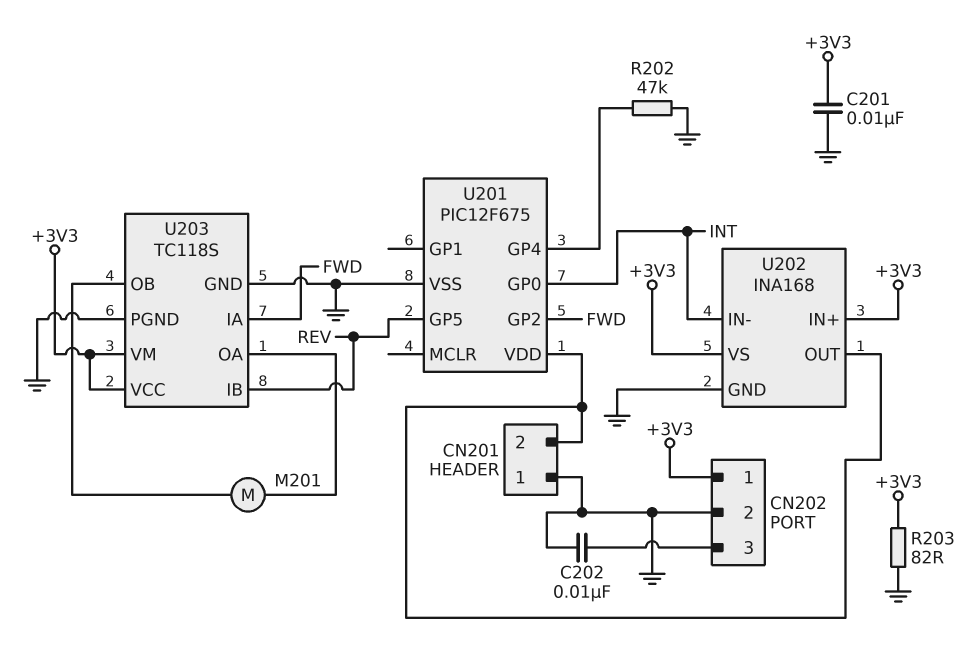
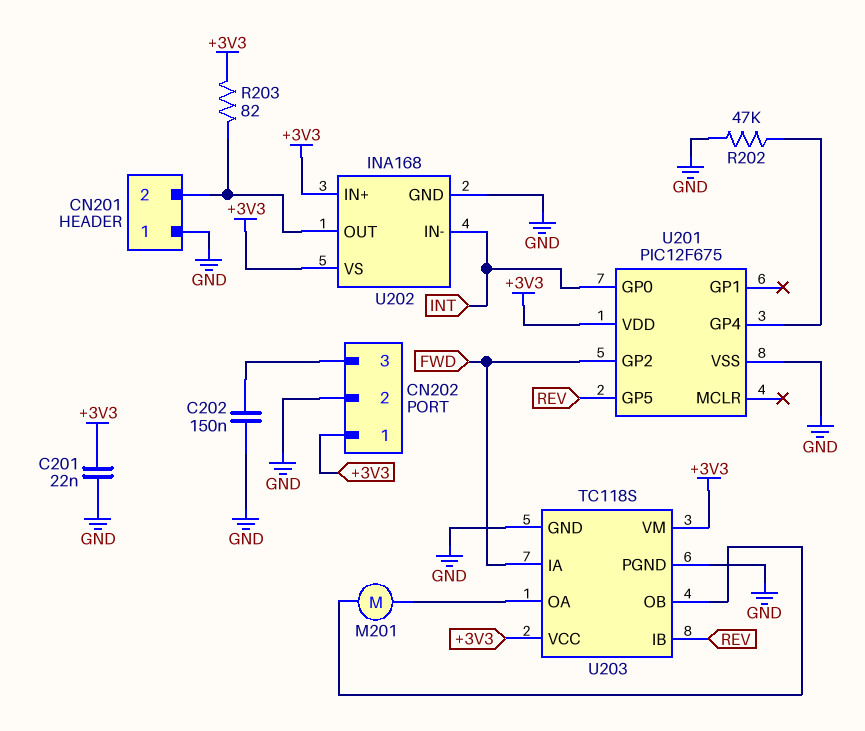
C201: 10nF (+3V3, GND) -> 22nF (+3V3, GND)
C202: 10nF (CN202/3, GND) -> 150nF (CN202/3, GND)
R203: 82 (+3V3, GND) -> 82 (+3V3, CN201/2)
U201 pin VDD: CN201/2 -> +3V3

